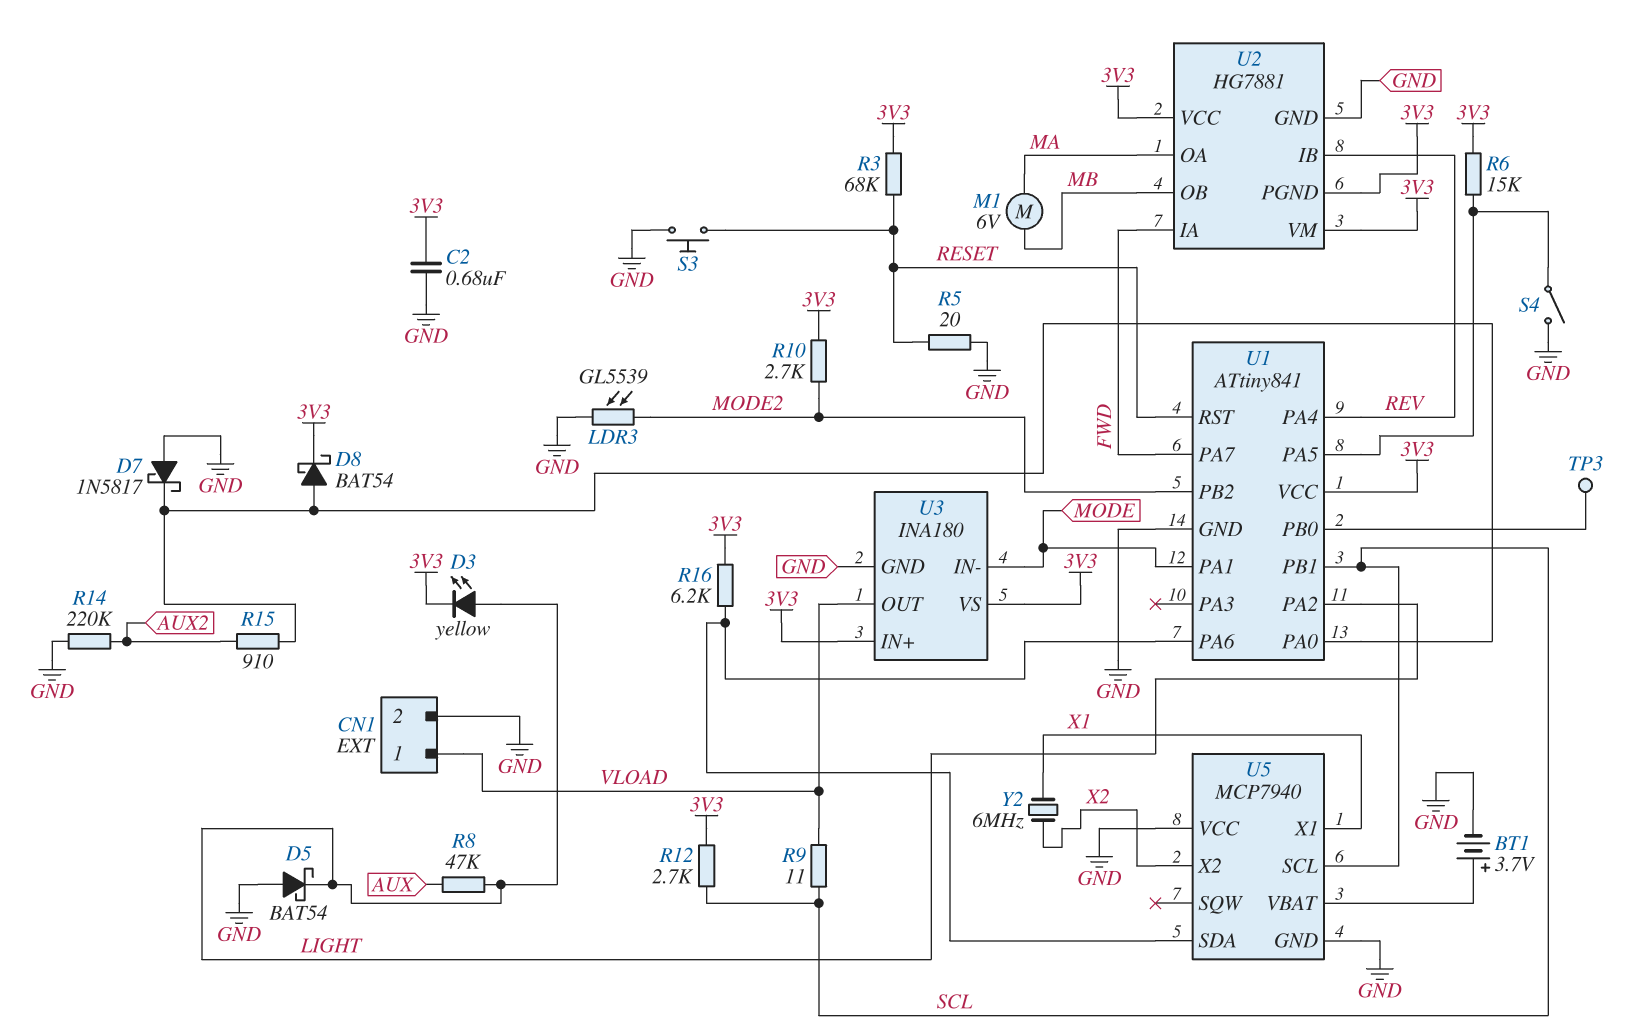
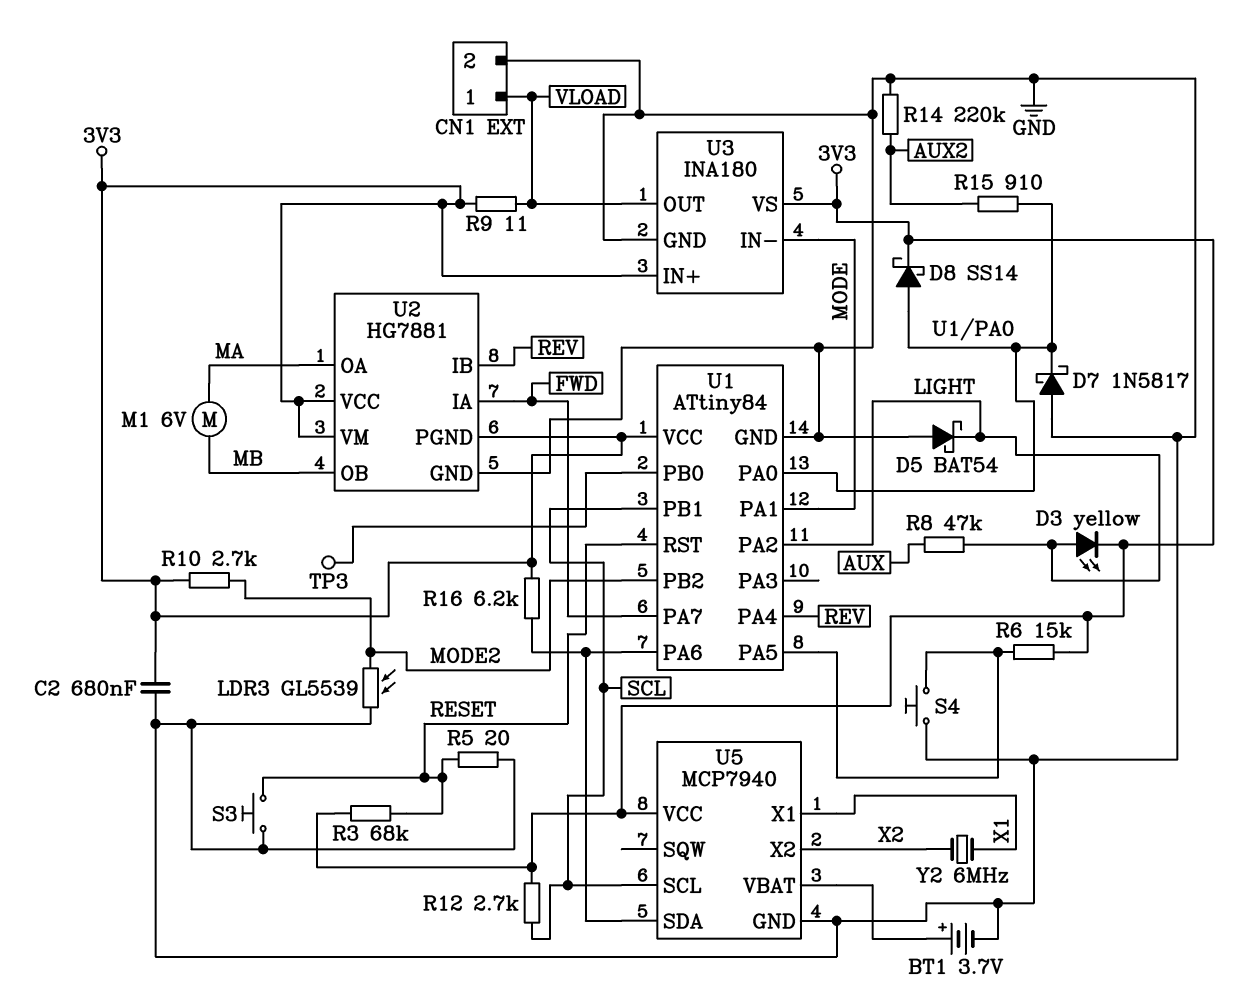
D8: schottky BAT54 (A U1/PA0, K 3V3) -> schottky SS14 (A U1/PA0, K 3V3)
R9: 11 (SCL, VLOAD) -> 11 (3V3, VLOAD)
S4: switch (GND, U1/PA5) -> button (GND, U1/PA5)
U1: ATtiny841 -> ATtiny84
U5 pin VCC: GND -> 3V3

